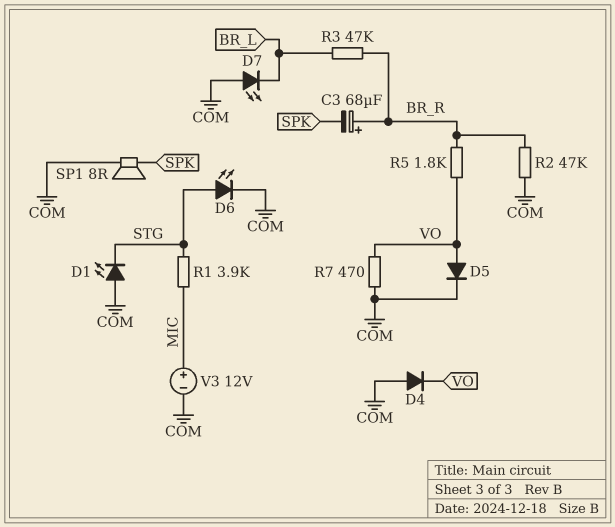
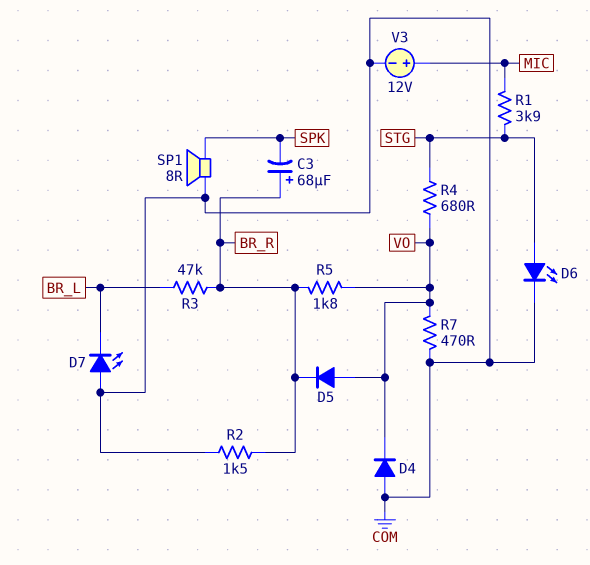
D1: LED (A COM, K STG) -> none
D5: diode (A VO, K COM) -> diode (A VO, K BR_R)
R2: 47k (BR_R, COM) -> 1.5k (BR_R, COM)
R4: none -> 680 (STG, VO)

